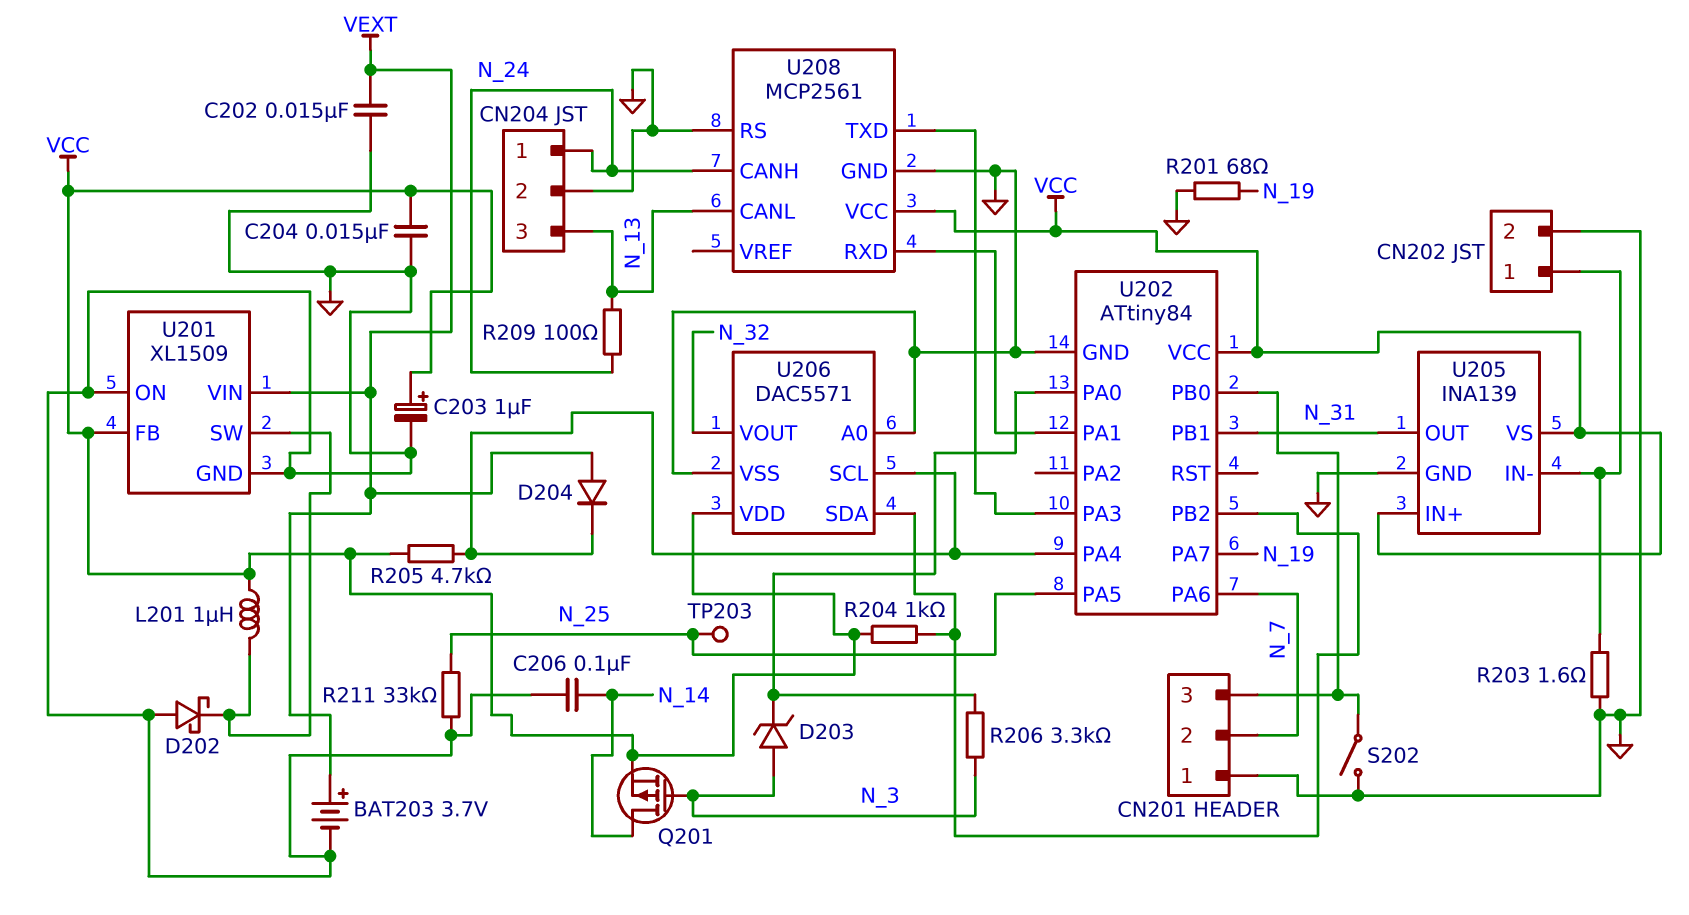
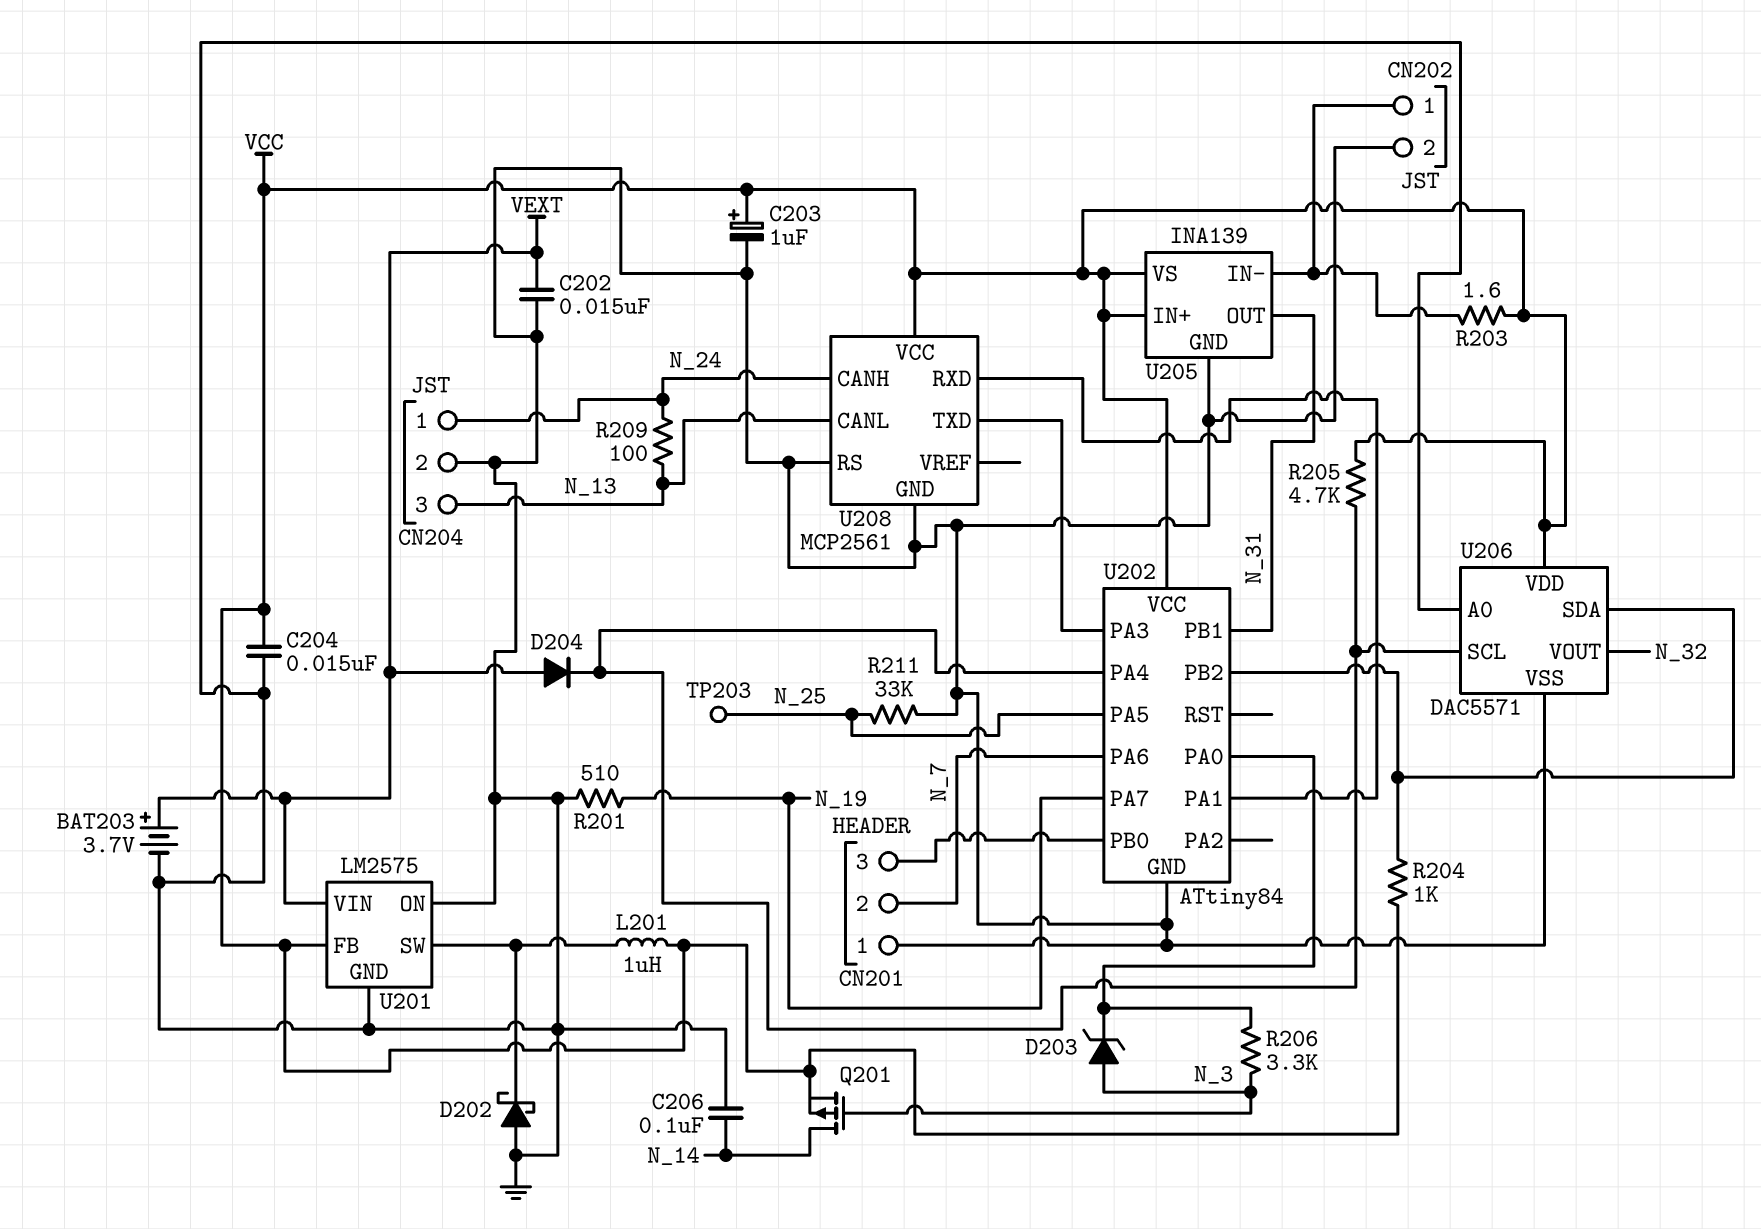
R201: 68 (GND, N_19) -> 510 (GND, N_19)
R203: 1.6 (CN202/1, GND) -> 1.6 (CN202/1, VCC)
S202: switch (CN201/3, GND) -> none
U201: XL1509 -> LM2575

